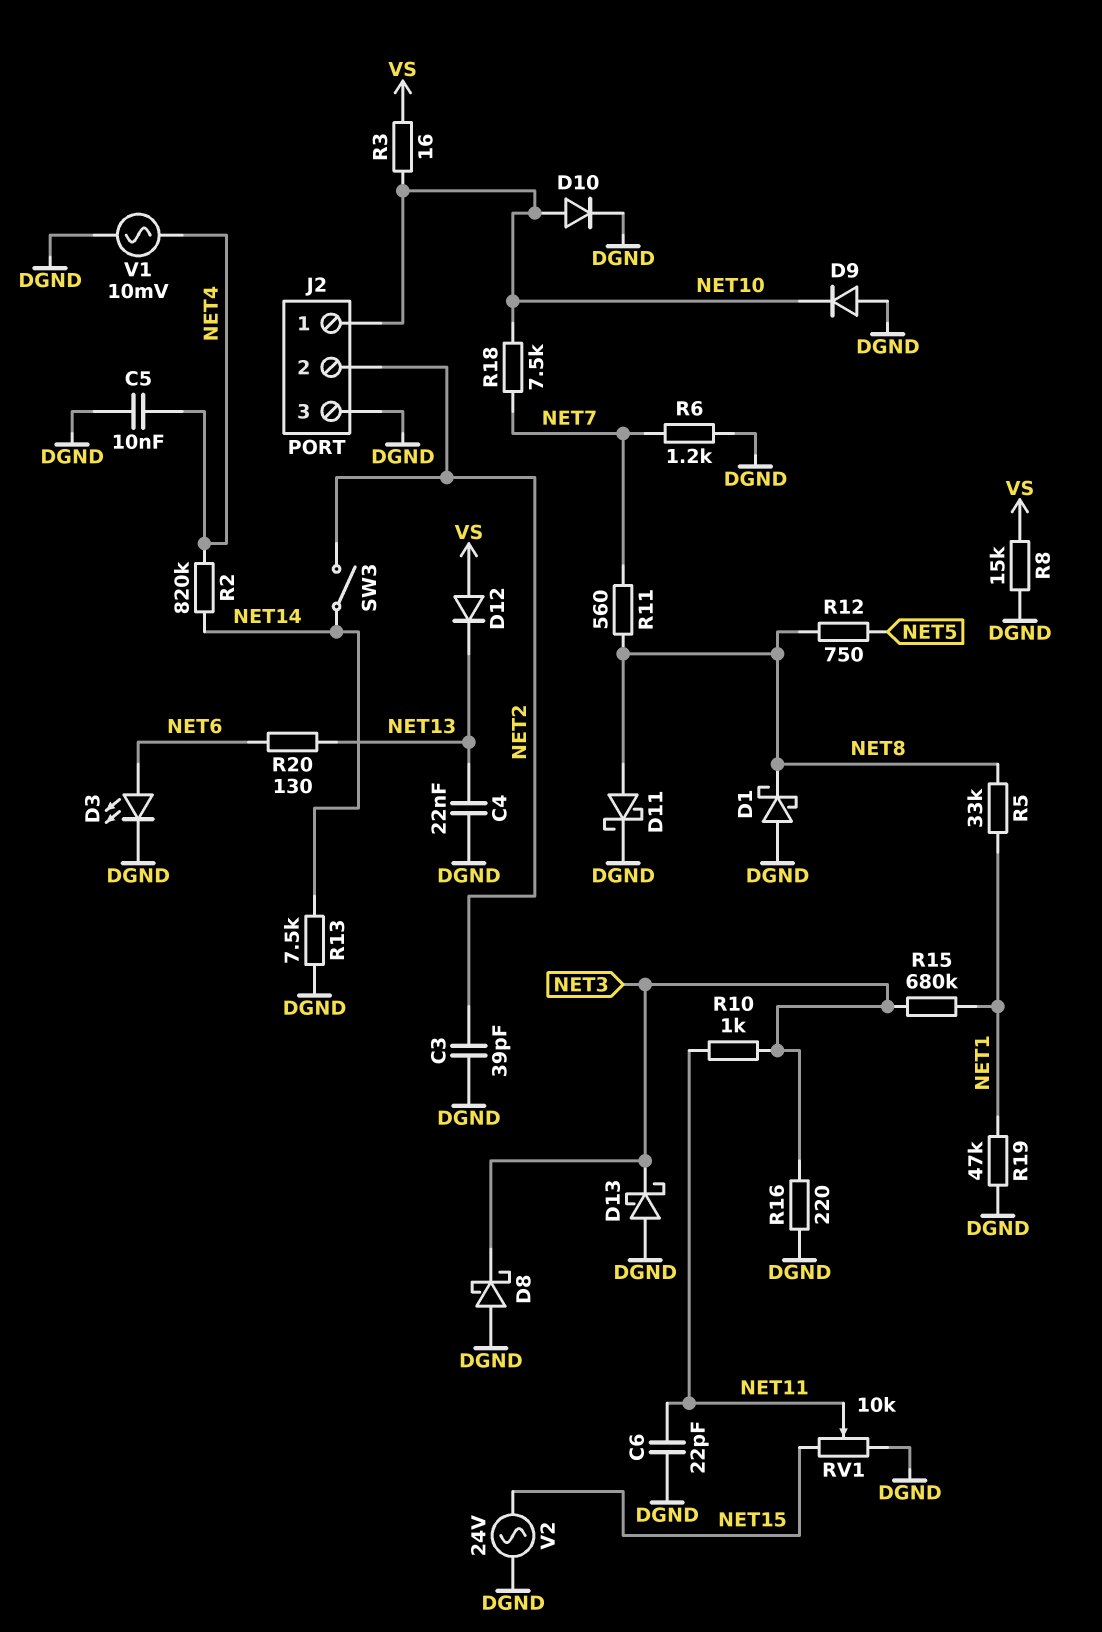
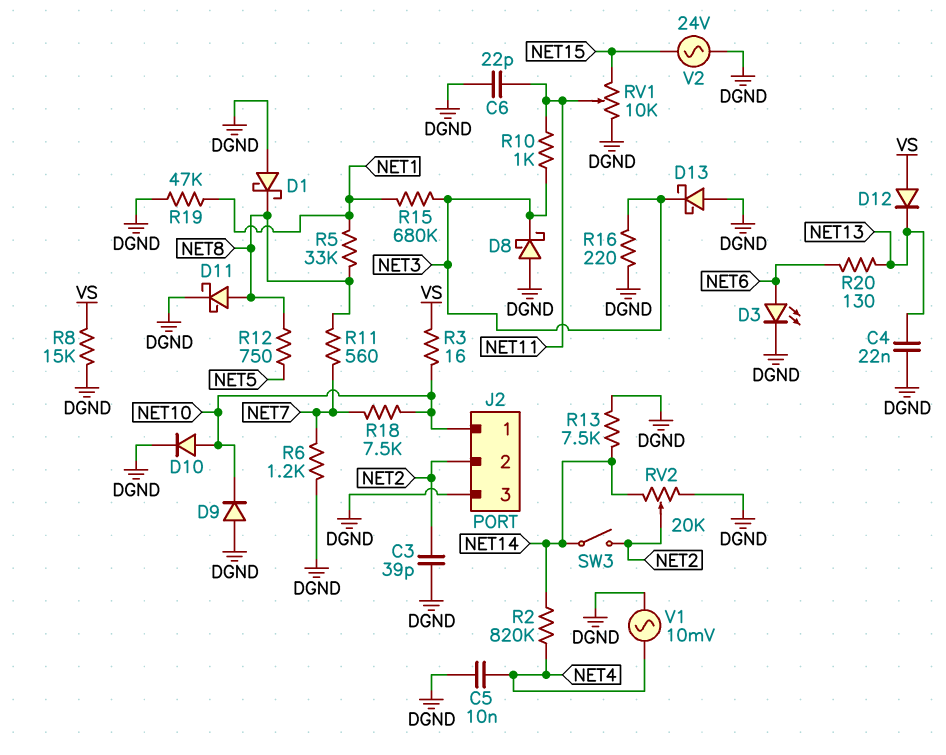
RV2: none -> 20k (DGND, NET14, wiper NET2)

